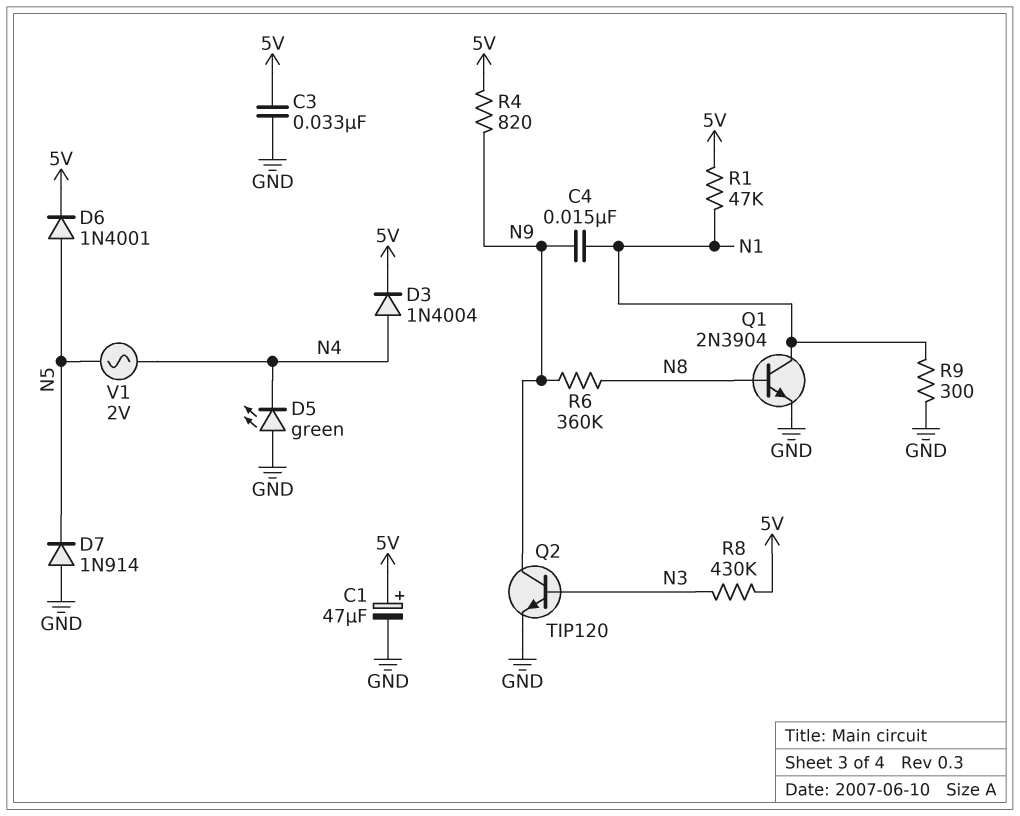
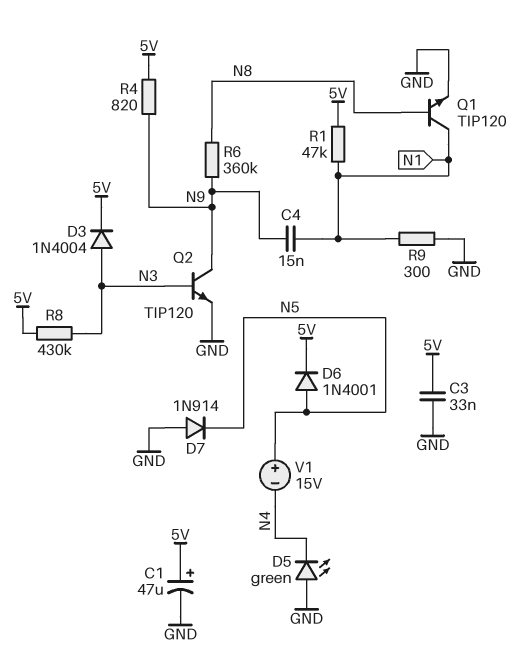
D3: diode 1N4004 (A N4, K 5V) -> diode 1N4004 (A N3, K 5V)
Q1: NPN 2N3904 (B N8, C N1, E GND) -> NPN TIP120 (B N8, C N1, E GND)
V1: AC 2V (N4, N5) -> 15V (plus N5, minus N4)

